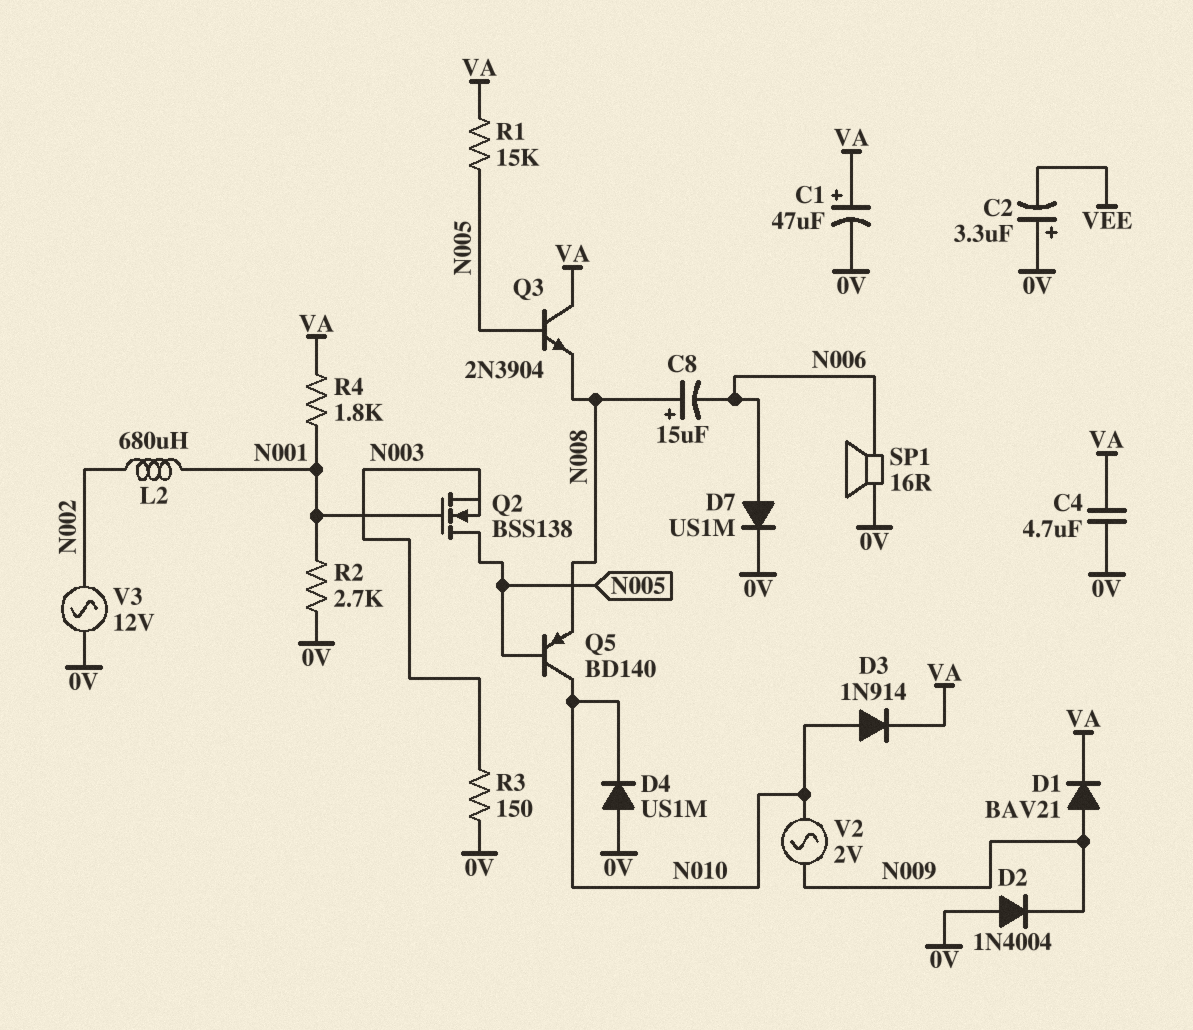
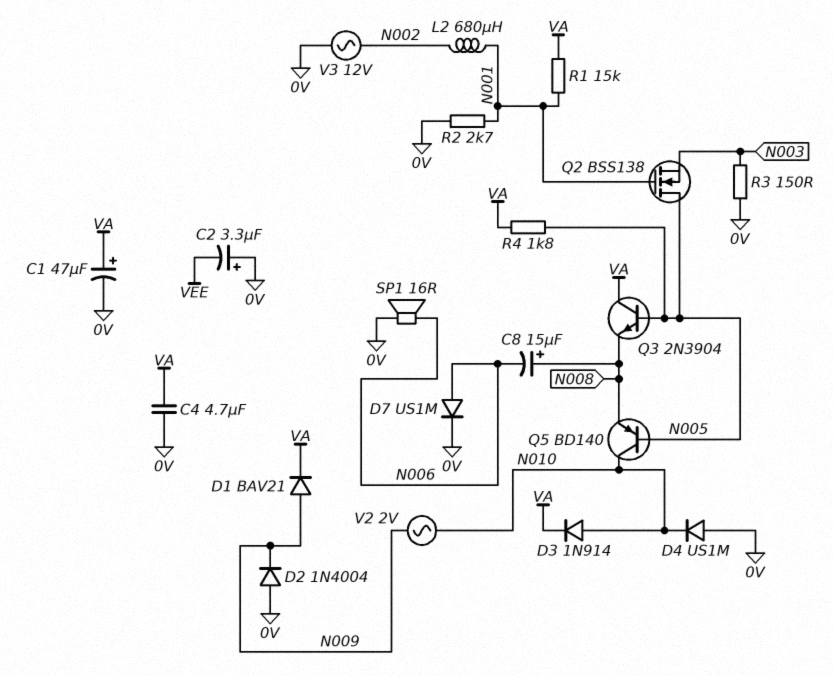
R1: 15k (N005, VA) -> 15k (N001, VA)
R4: 1.8k (N001, VA) -> 1.8k (N005, VA)

